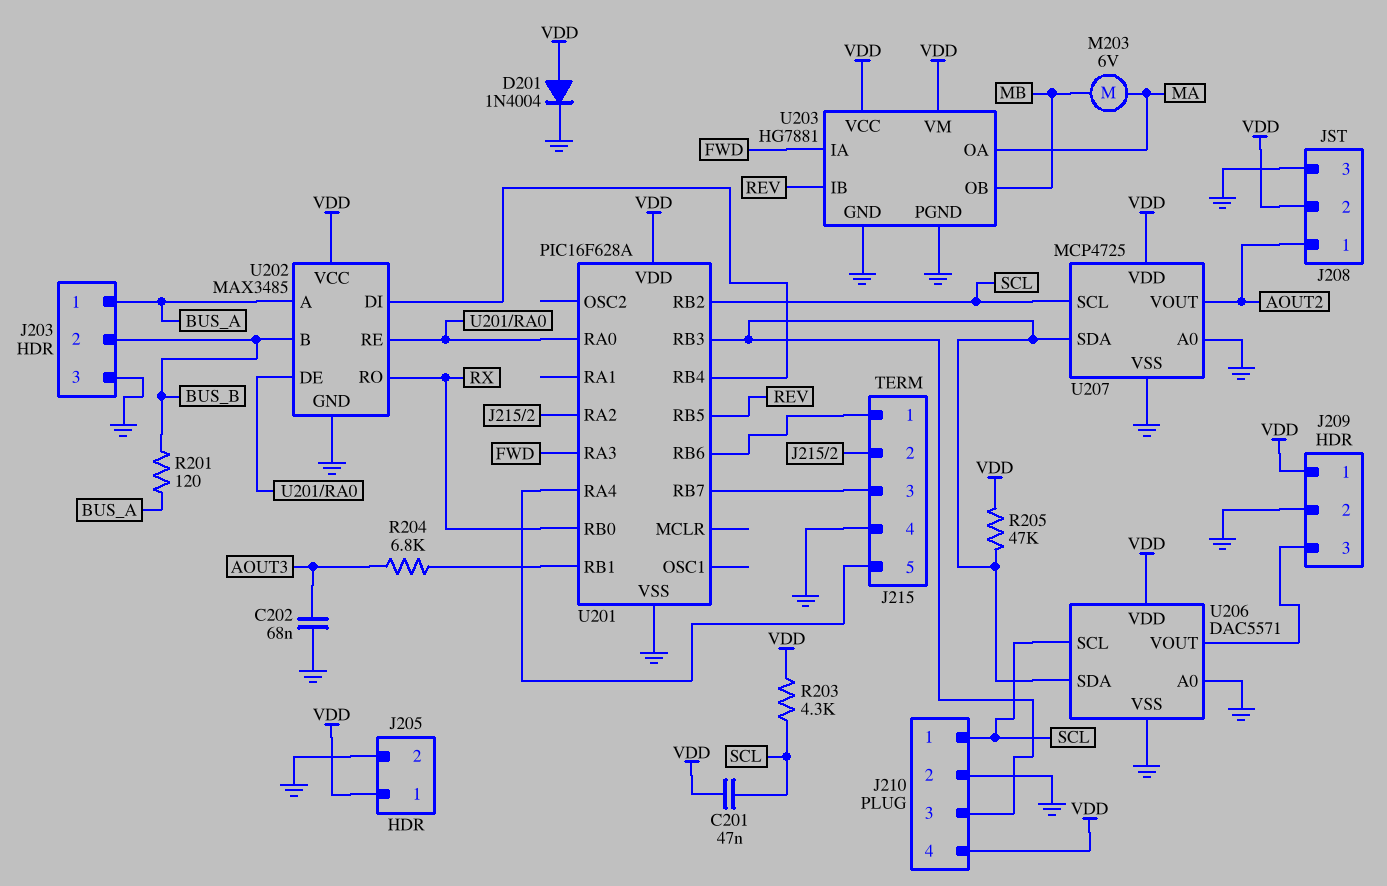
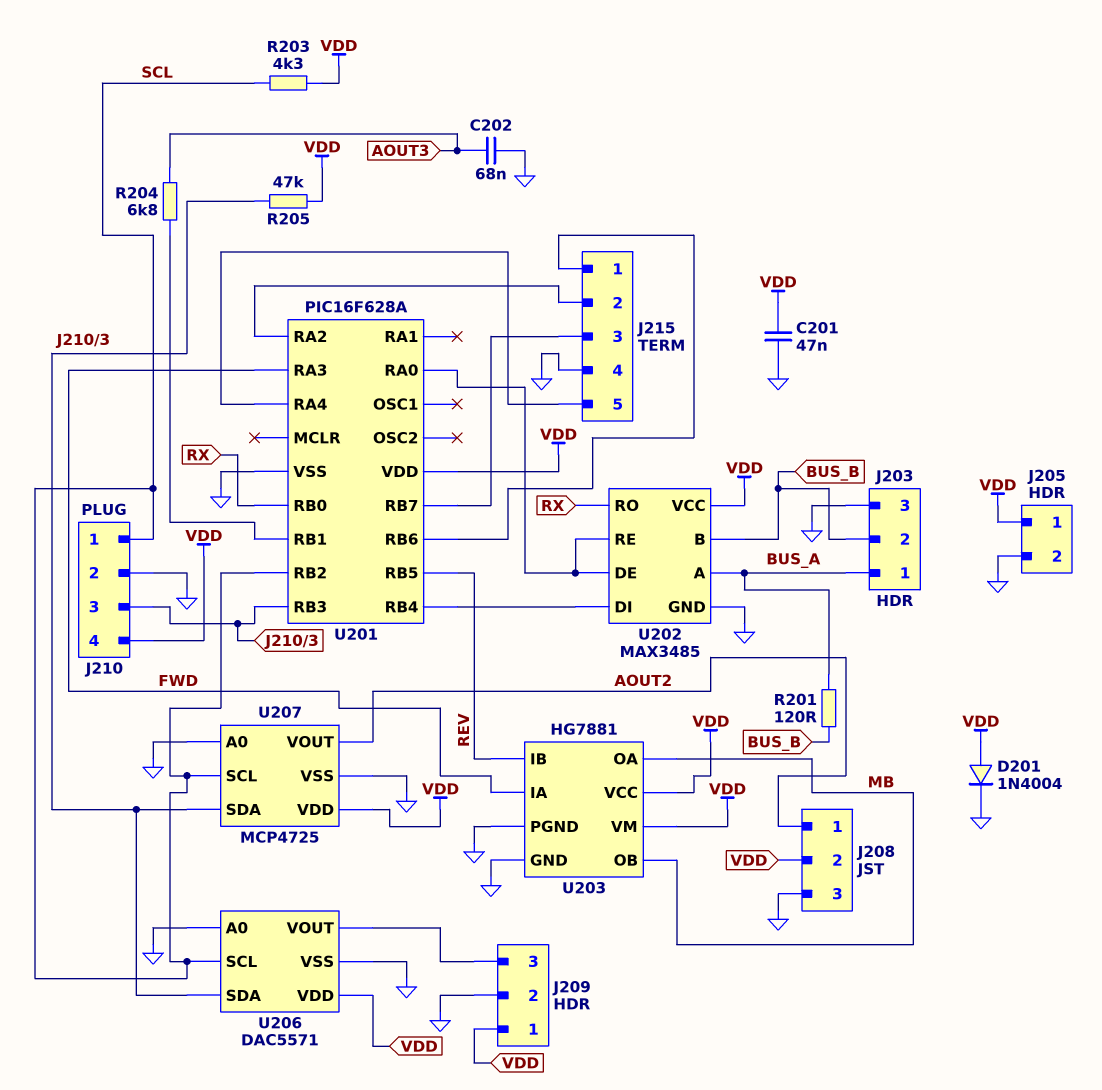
C201: 47nF (SCL, VDD) -> 47nF (GND, VDD)
M203: motor 6V (MA, MB) -> none
U203 pin OA: MA -> MB

